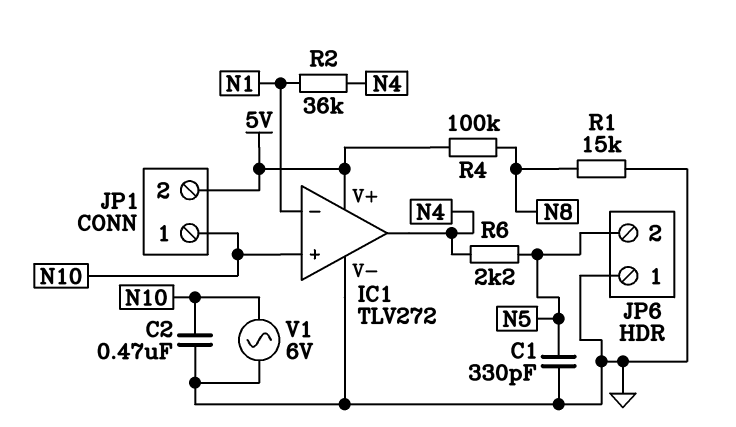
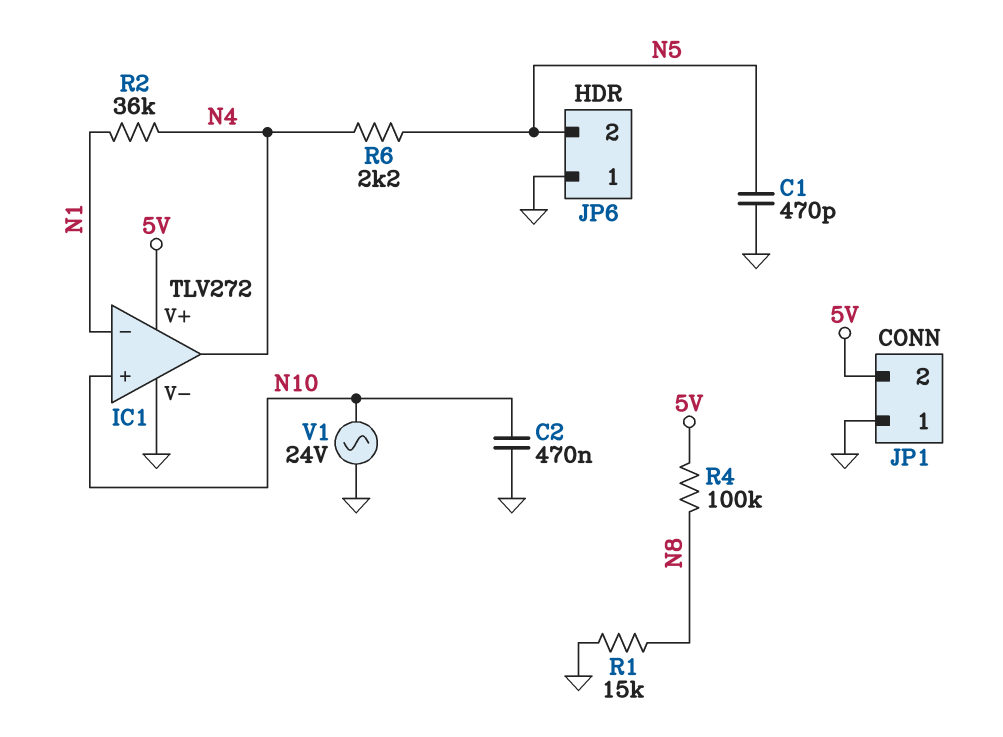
C1: 330pF (GND, N5) -> 470pF (GND, N5)
JP1 pin 1: N10 -> GND
V1: AC 6V (GND, N10) -> AC 24V (GND, N10)

